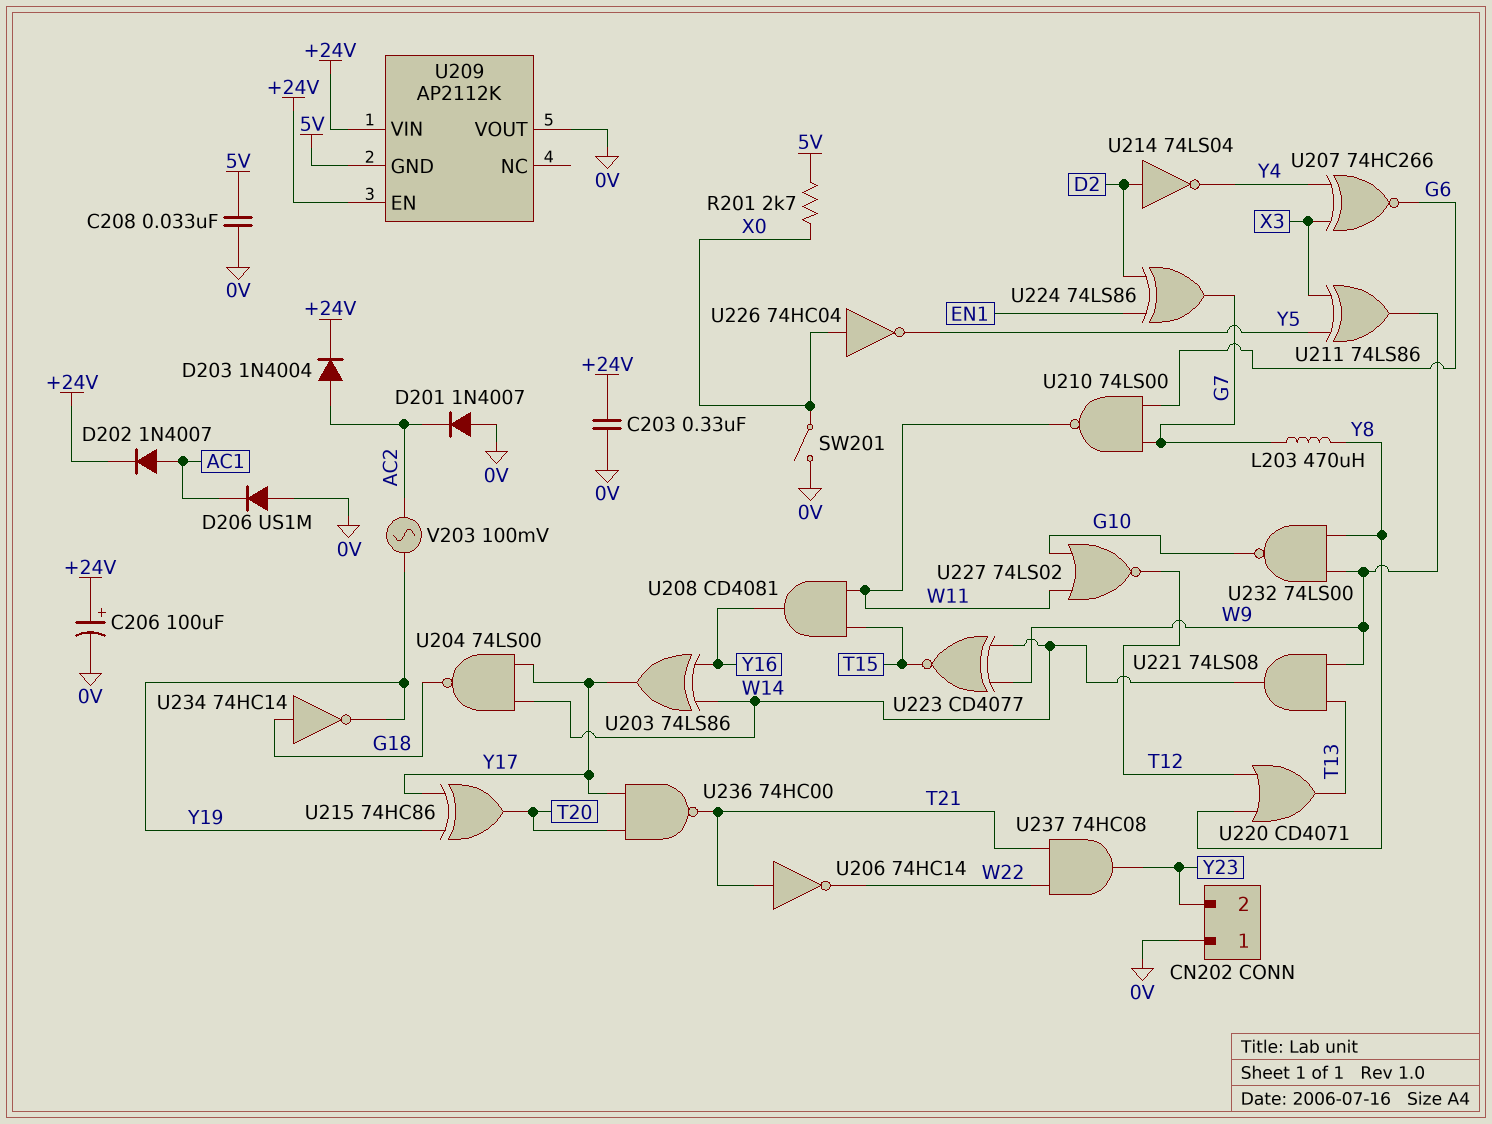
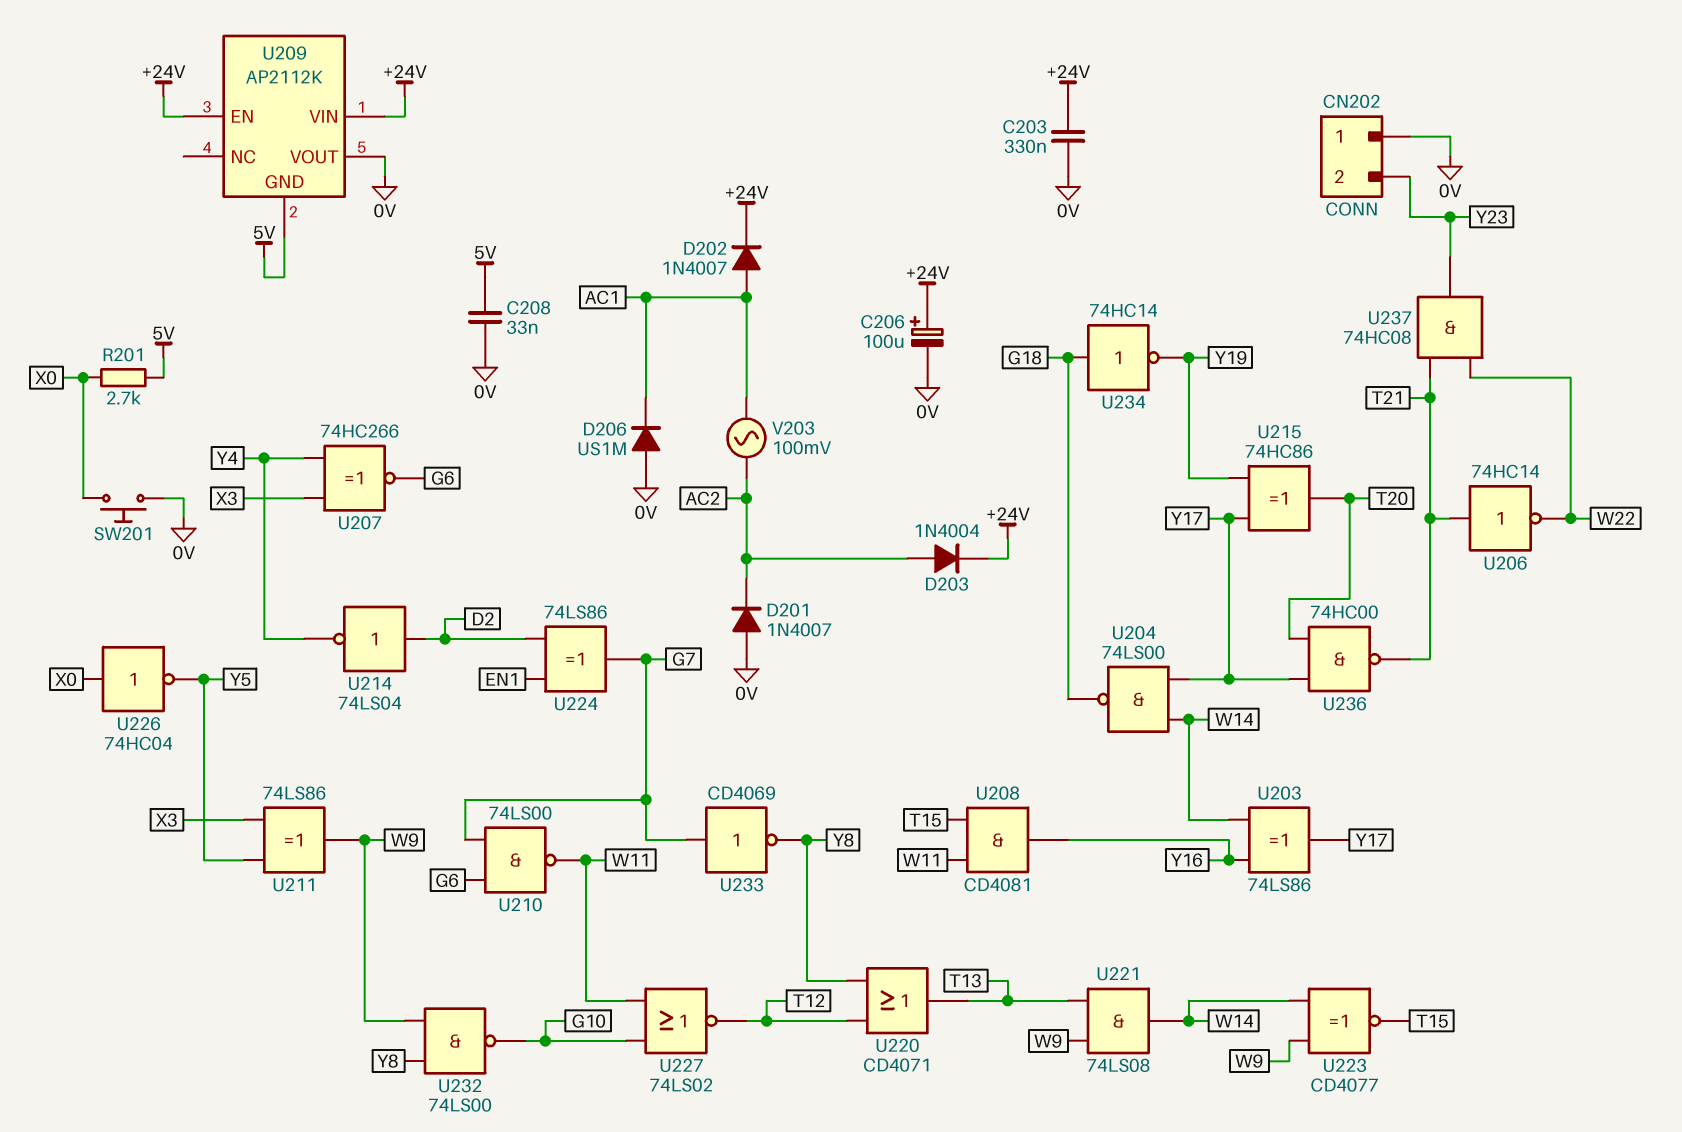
L203: 470uH (G7, Y8) -> none
SW201: switch (0V, X0) -> button (0V, X0)
U233: none -> NOT CD4069 (in G7, out Y8)
V203: AC 100mV (AC2, Y19) -> AC 100mV (AC1, AC2)

